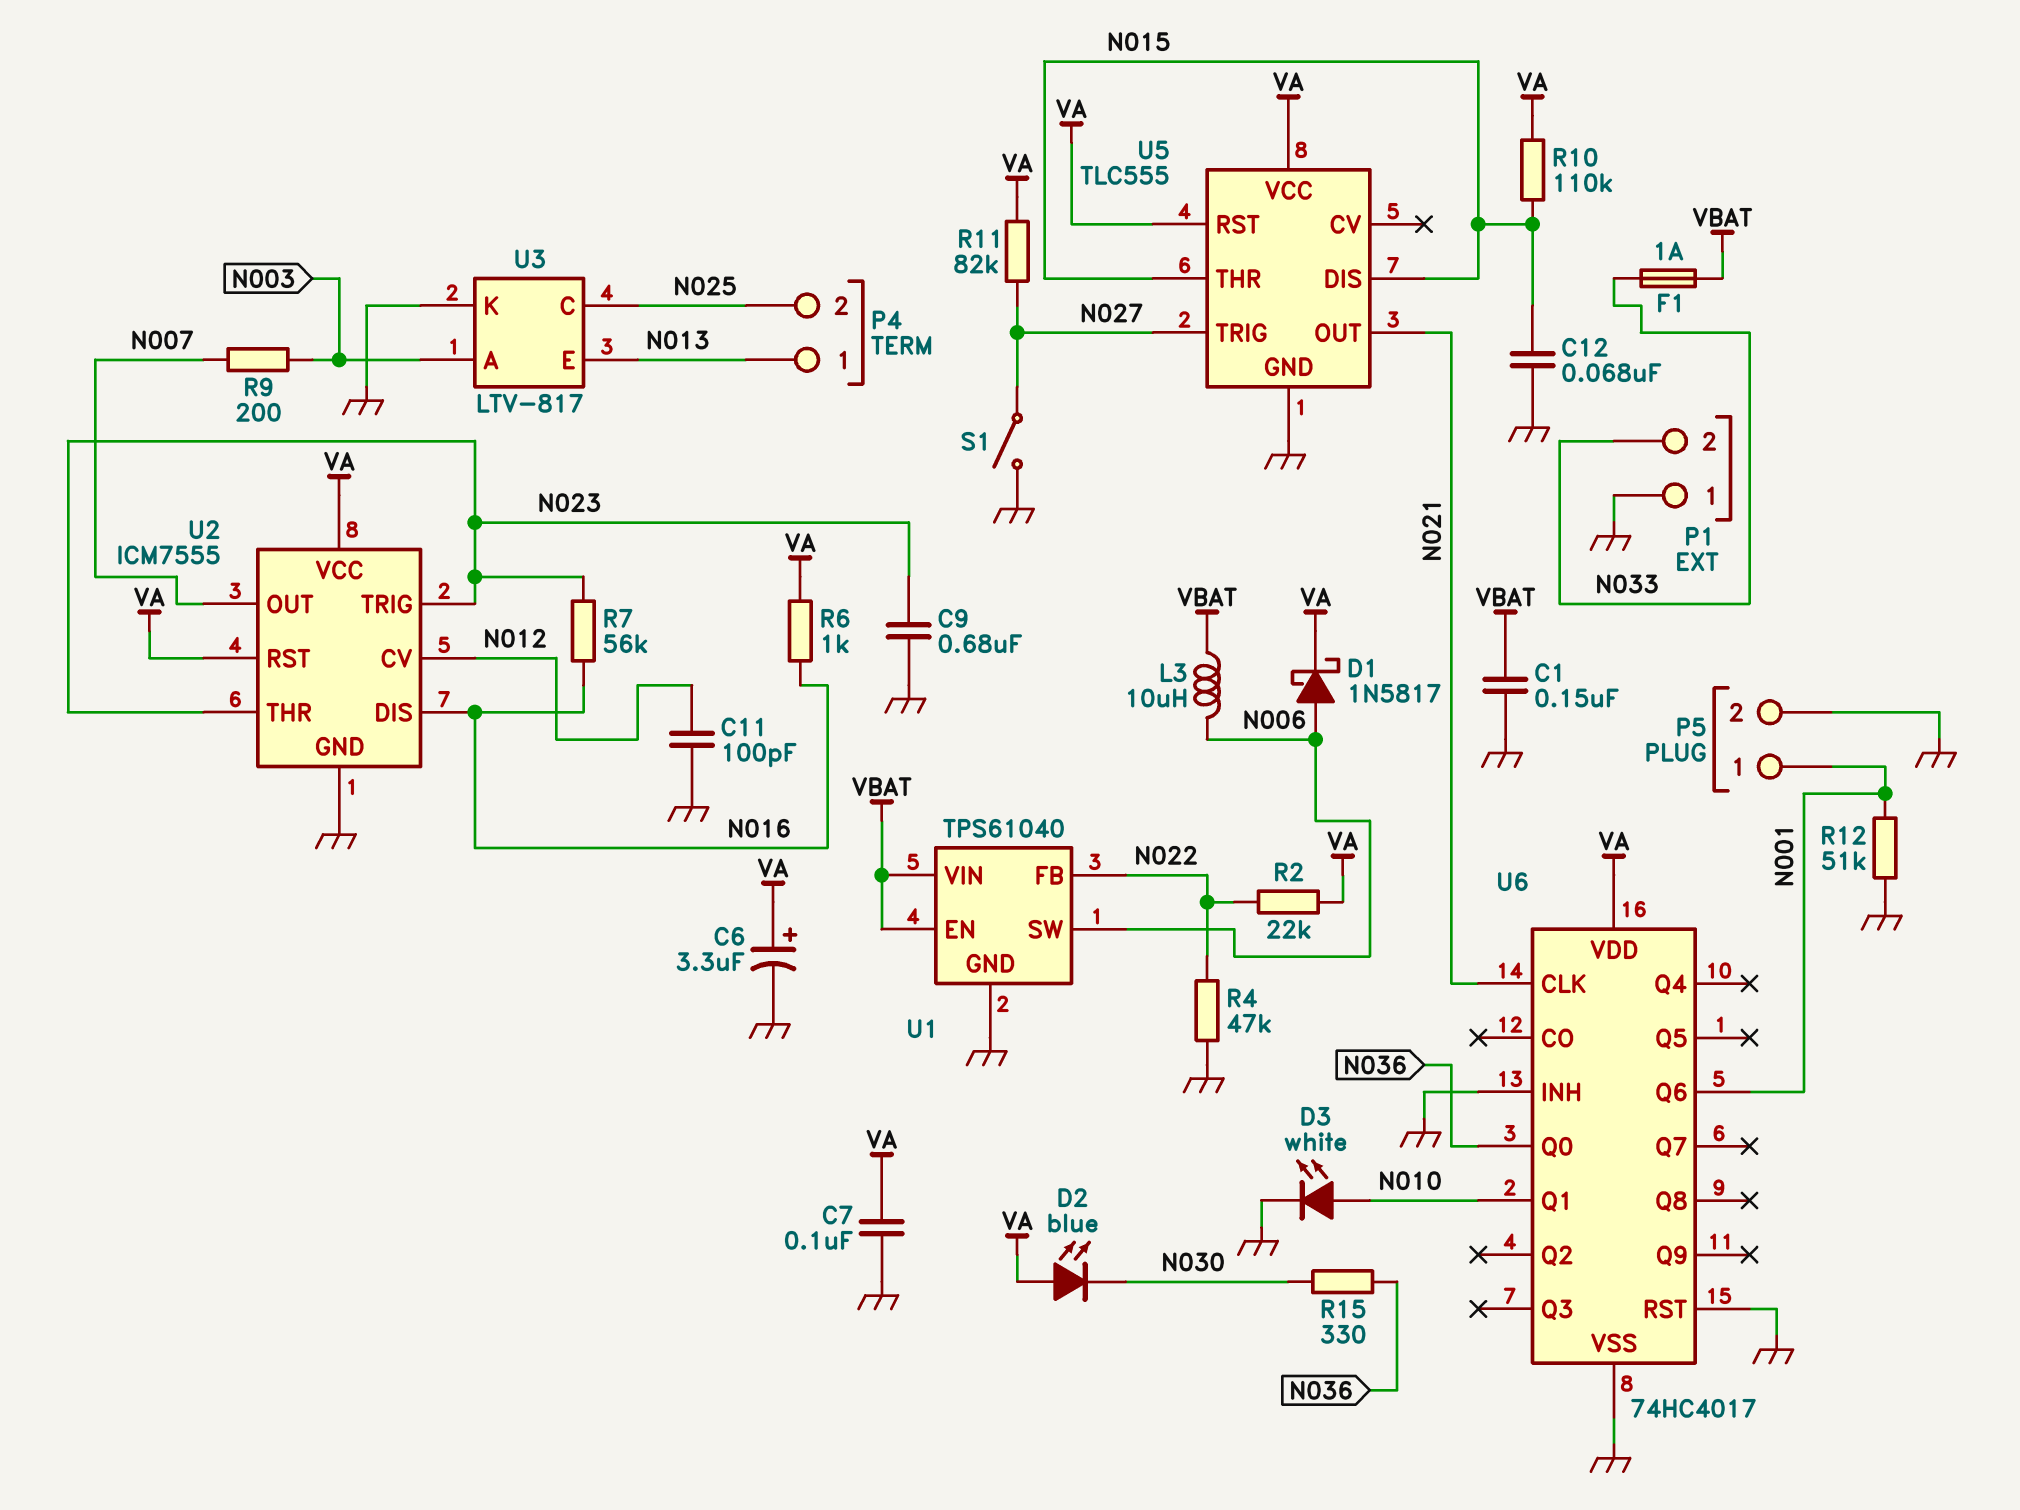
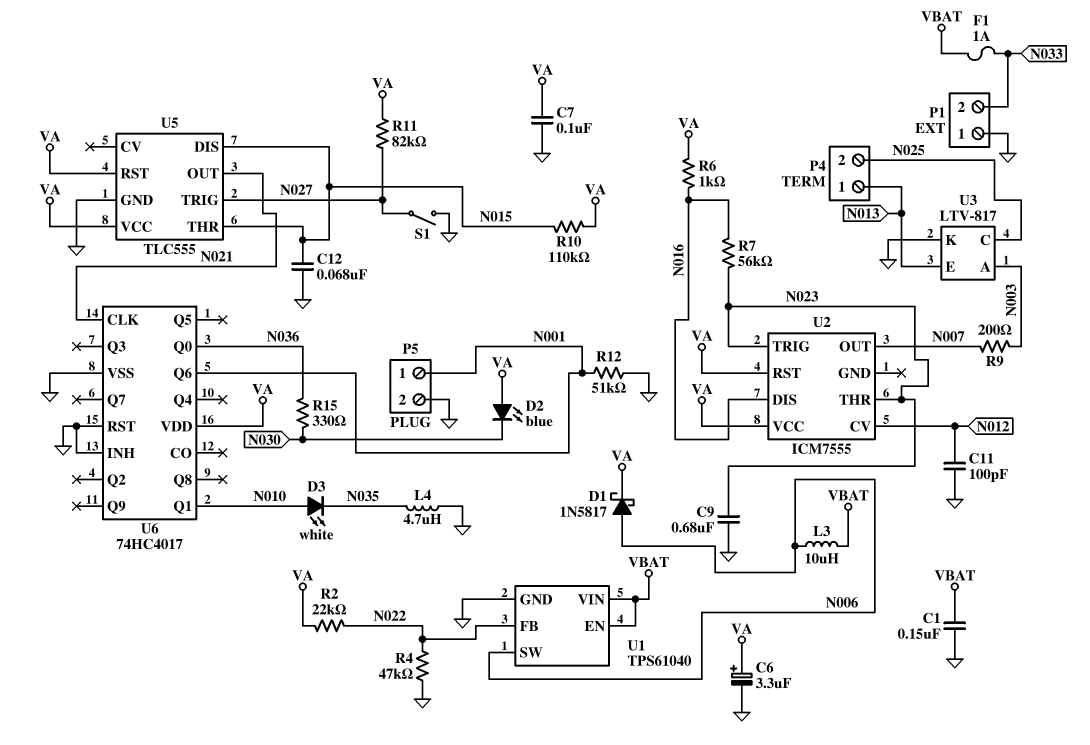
D3: LED white (A N010, K GND) -> LED white (A N010, K N035)
L4: none -> 4.7uH (GND, N035)
U2 pin GND: GND -> none

